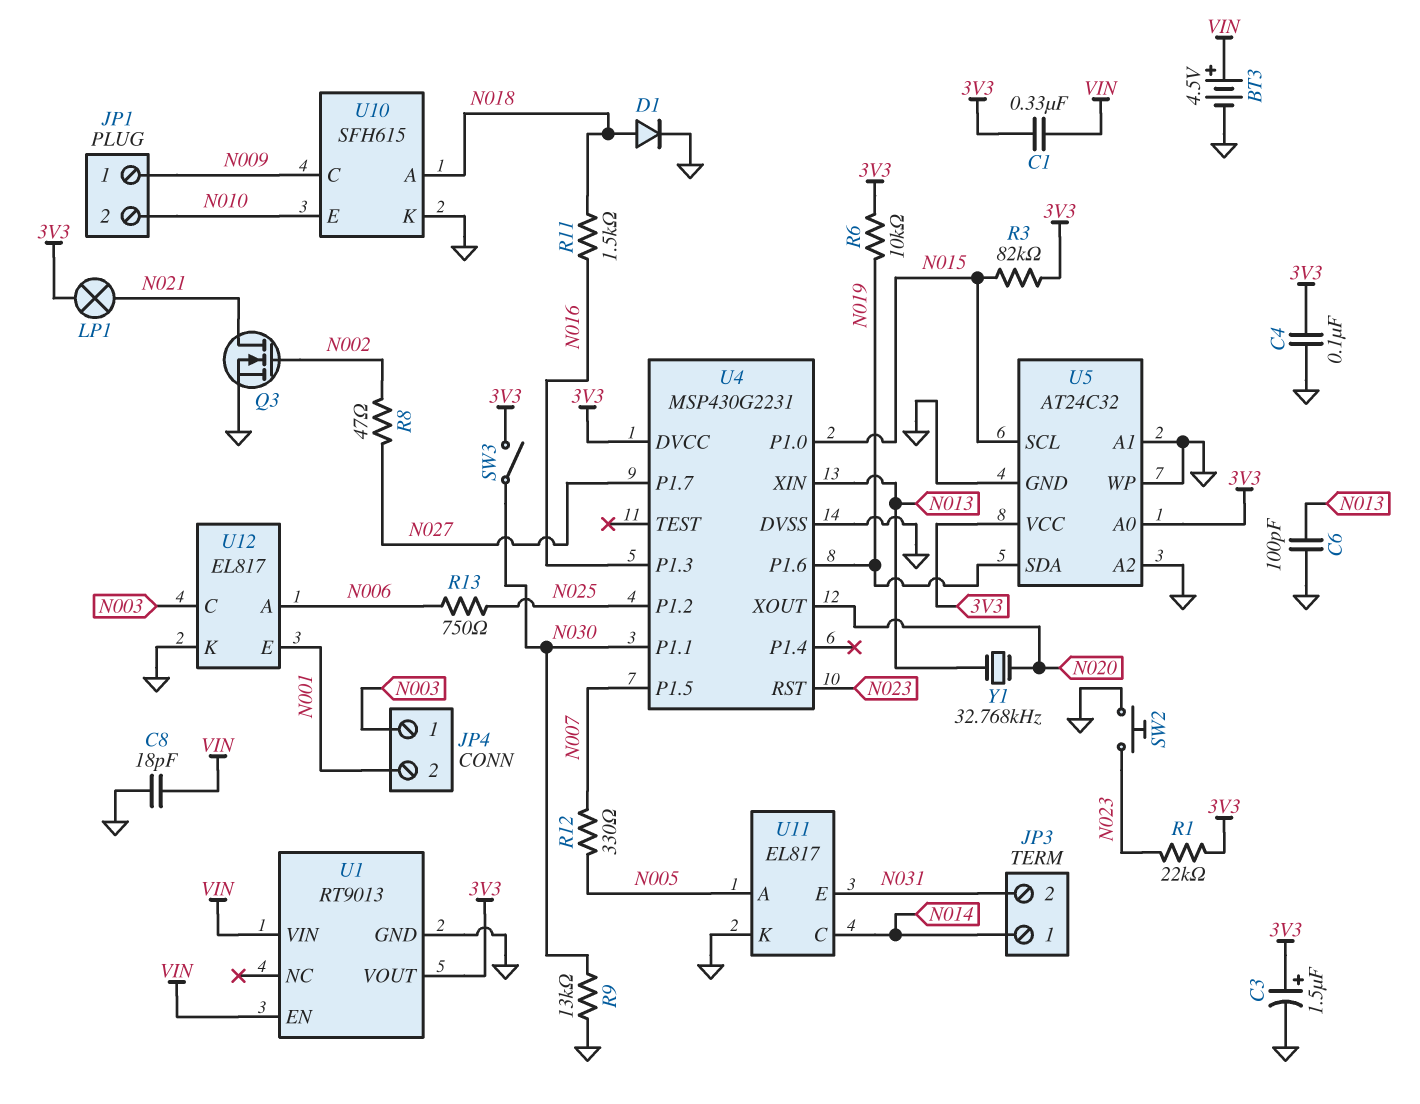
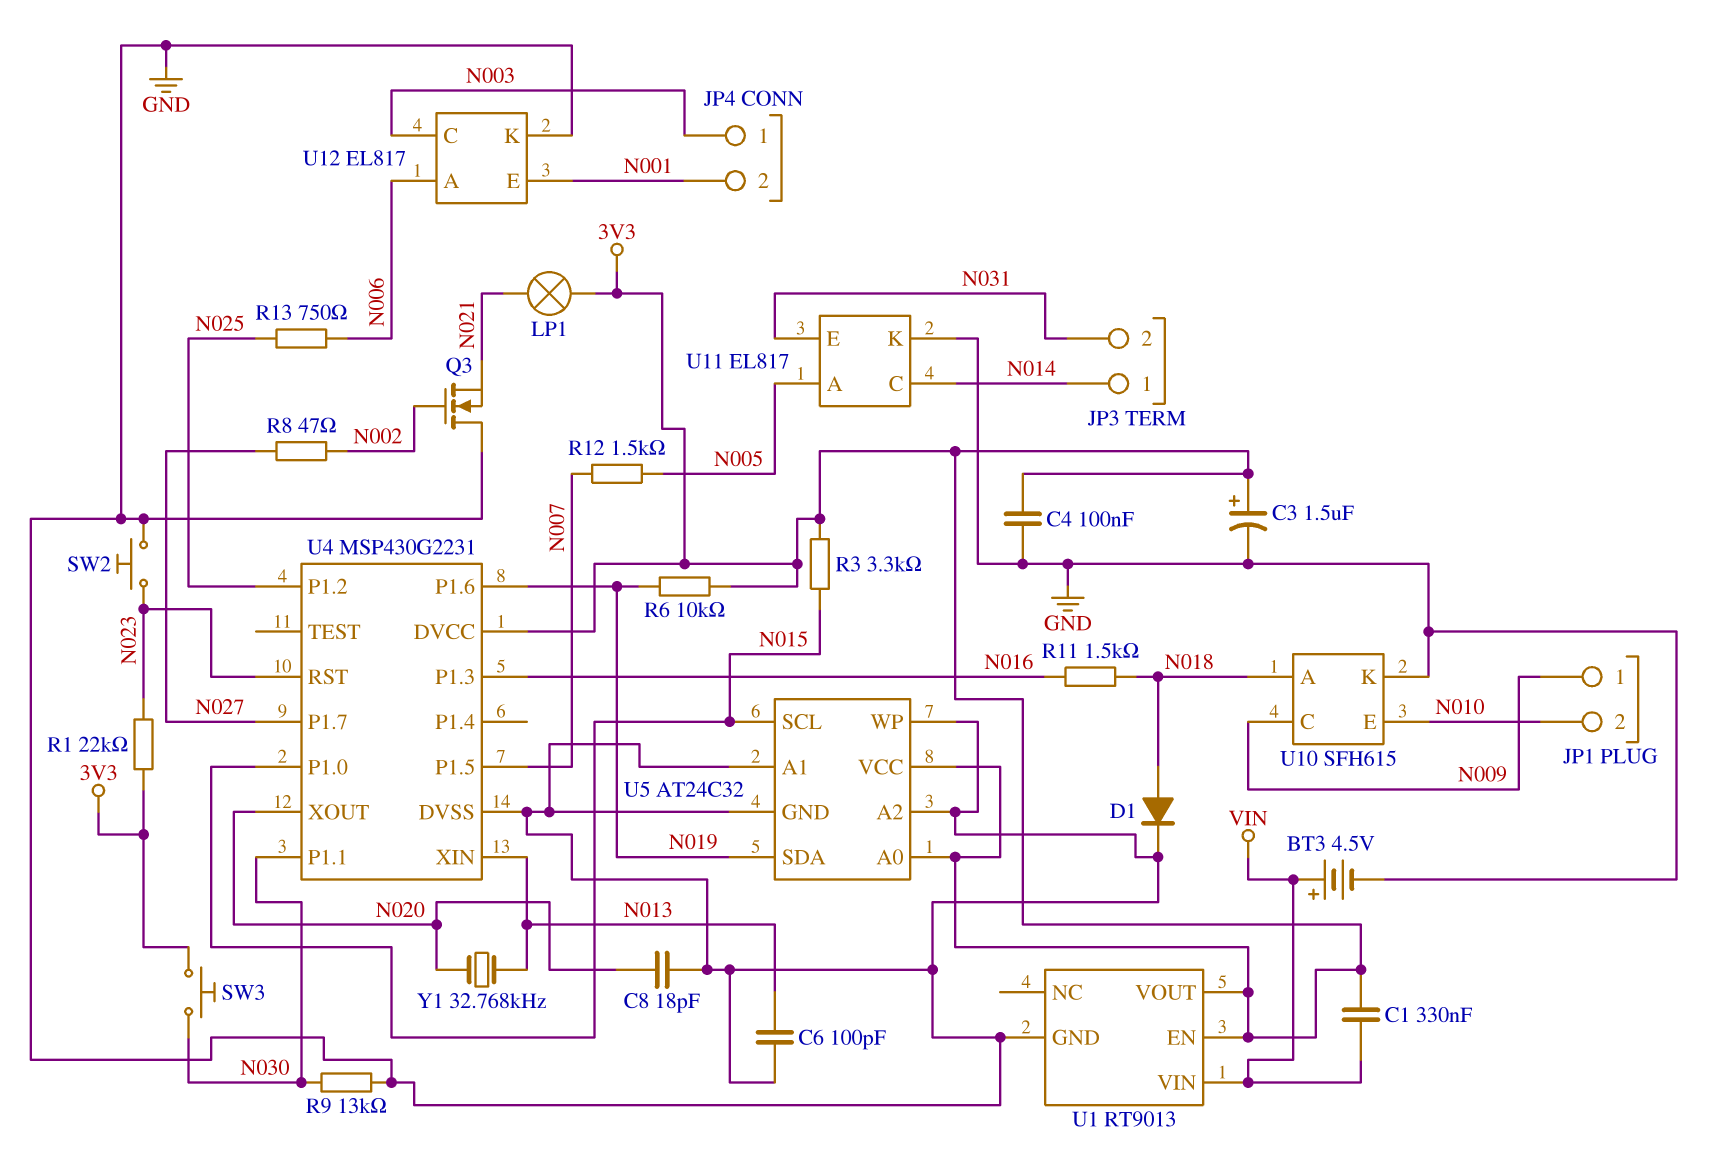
C8: 18pF (GND, VIN) -> 18pF (GND, N020)
Q3: NMOS (G N002, D N021, S GND) -> NMOS (G N002, D GND, S N021)
R3: 82k (3V3, N015) -> 3.3k (3V3, N015)
R12: 330 (N005, N007) -> 1.5k (N005, N007)
SW3: switch (3V3, N030) -> button (3V3, N030)
U1 pin EN: VIN -> 3V3

